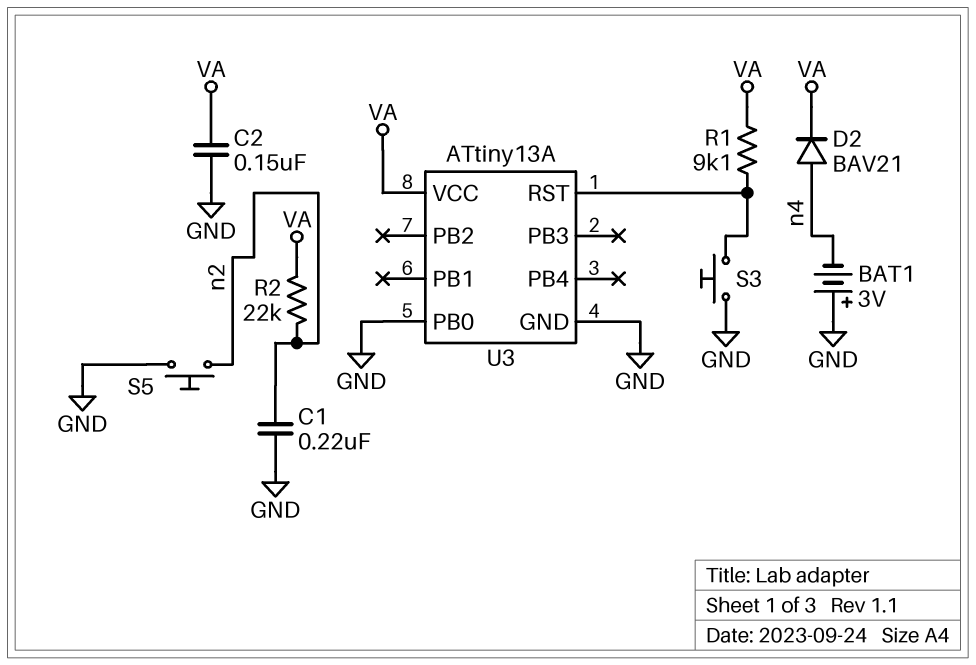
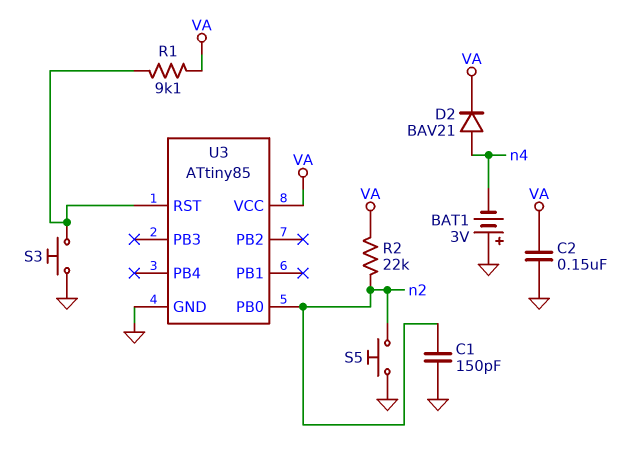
C1: 220nF (GND, n2) -> 150pF (GND, n2)
U3: ATtiny13A -> ATtiny85
U3 pin PB0: GND -> n2

